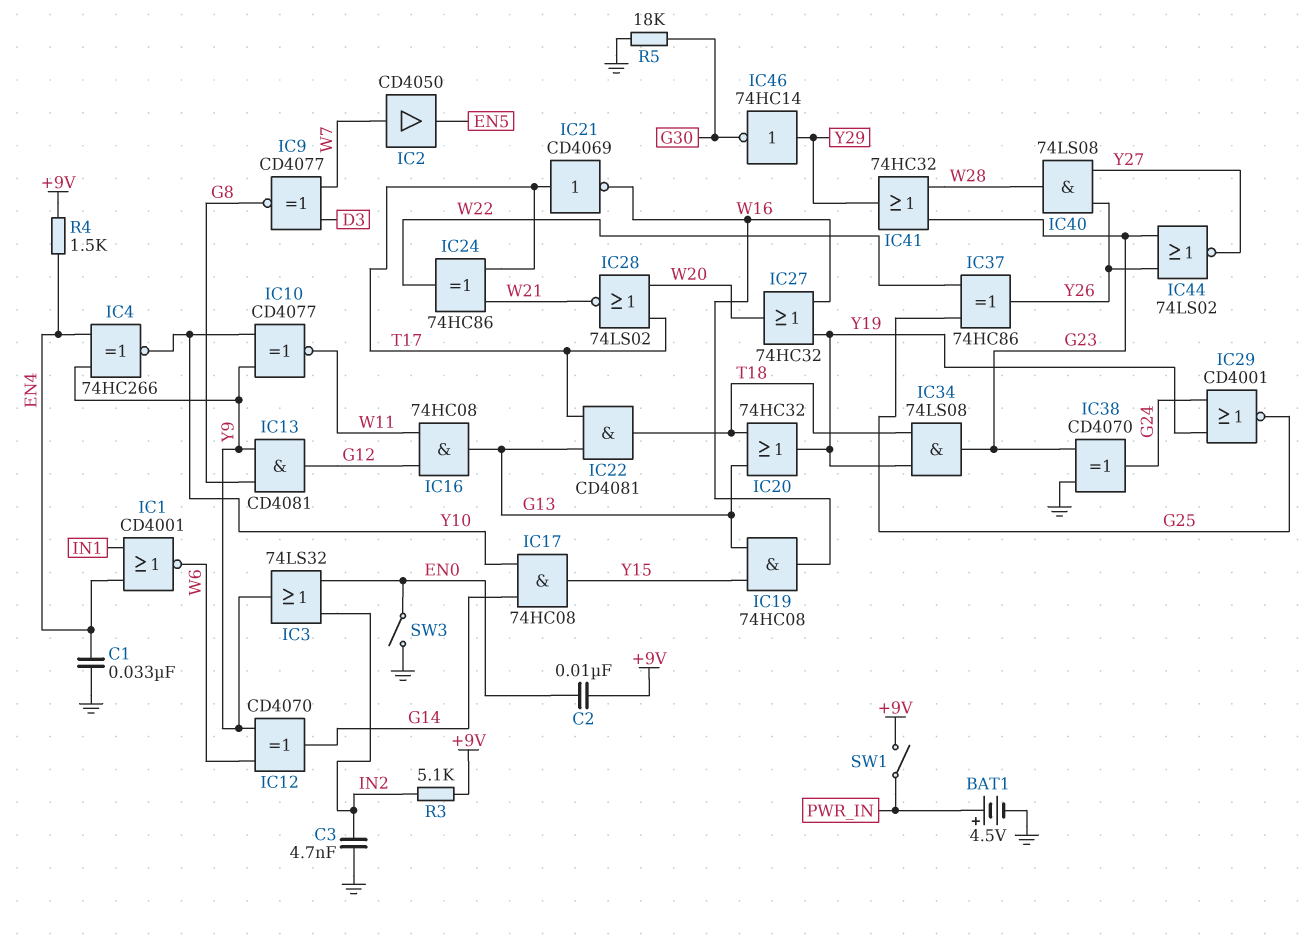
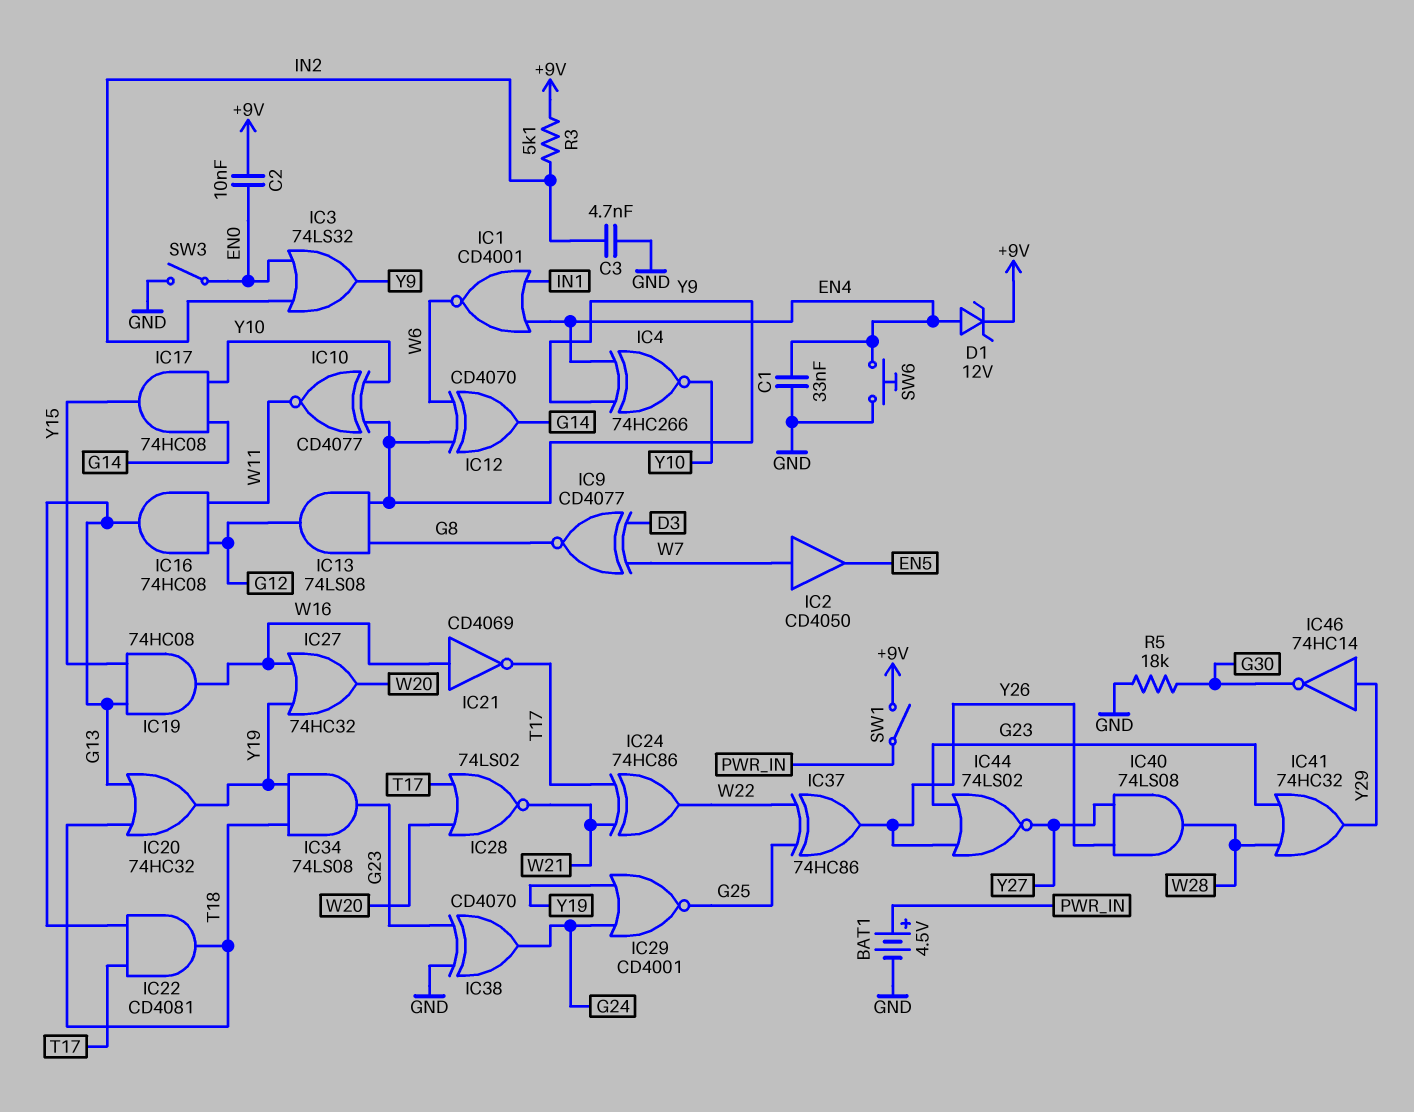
D1: none -> zener 12V (A EN4, K +9V)
IC13: AND CD4081 (in G8, in Y9, out G12) -> AND 74LS08 (in G8, in Y9, out G12)
IC21: NOT CD4069 (in T17, out W16) -> NOT CD4069 (in W16, out T17)
R4: 1.5k (+9V, EN4) -> none
SW6: none -> button (EN4, GND)

